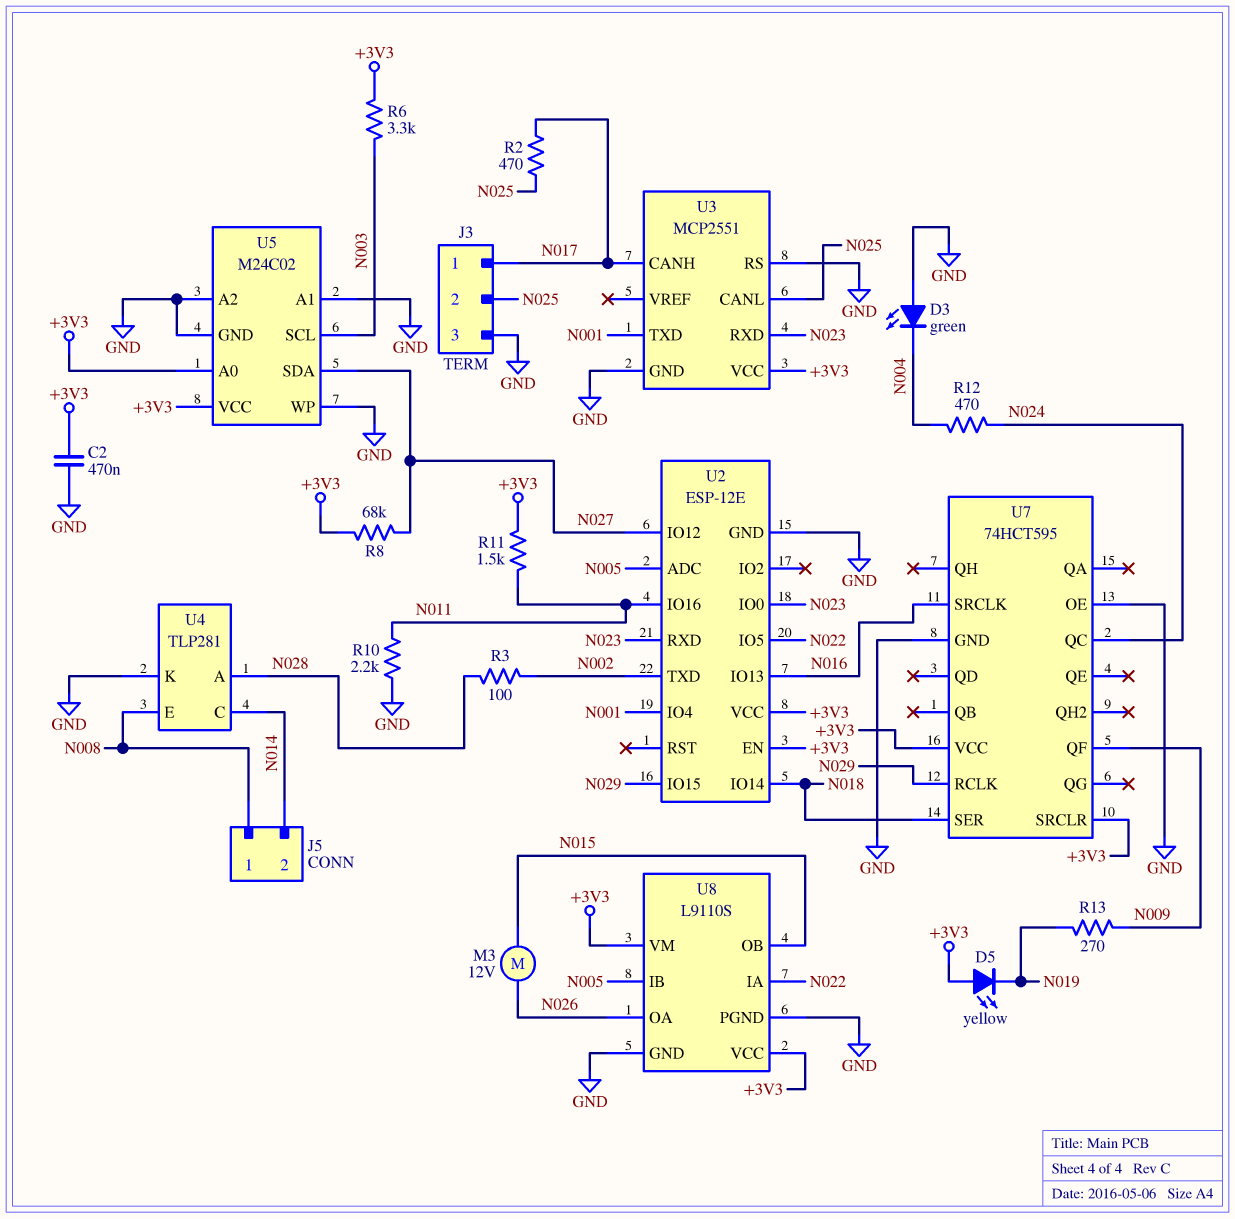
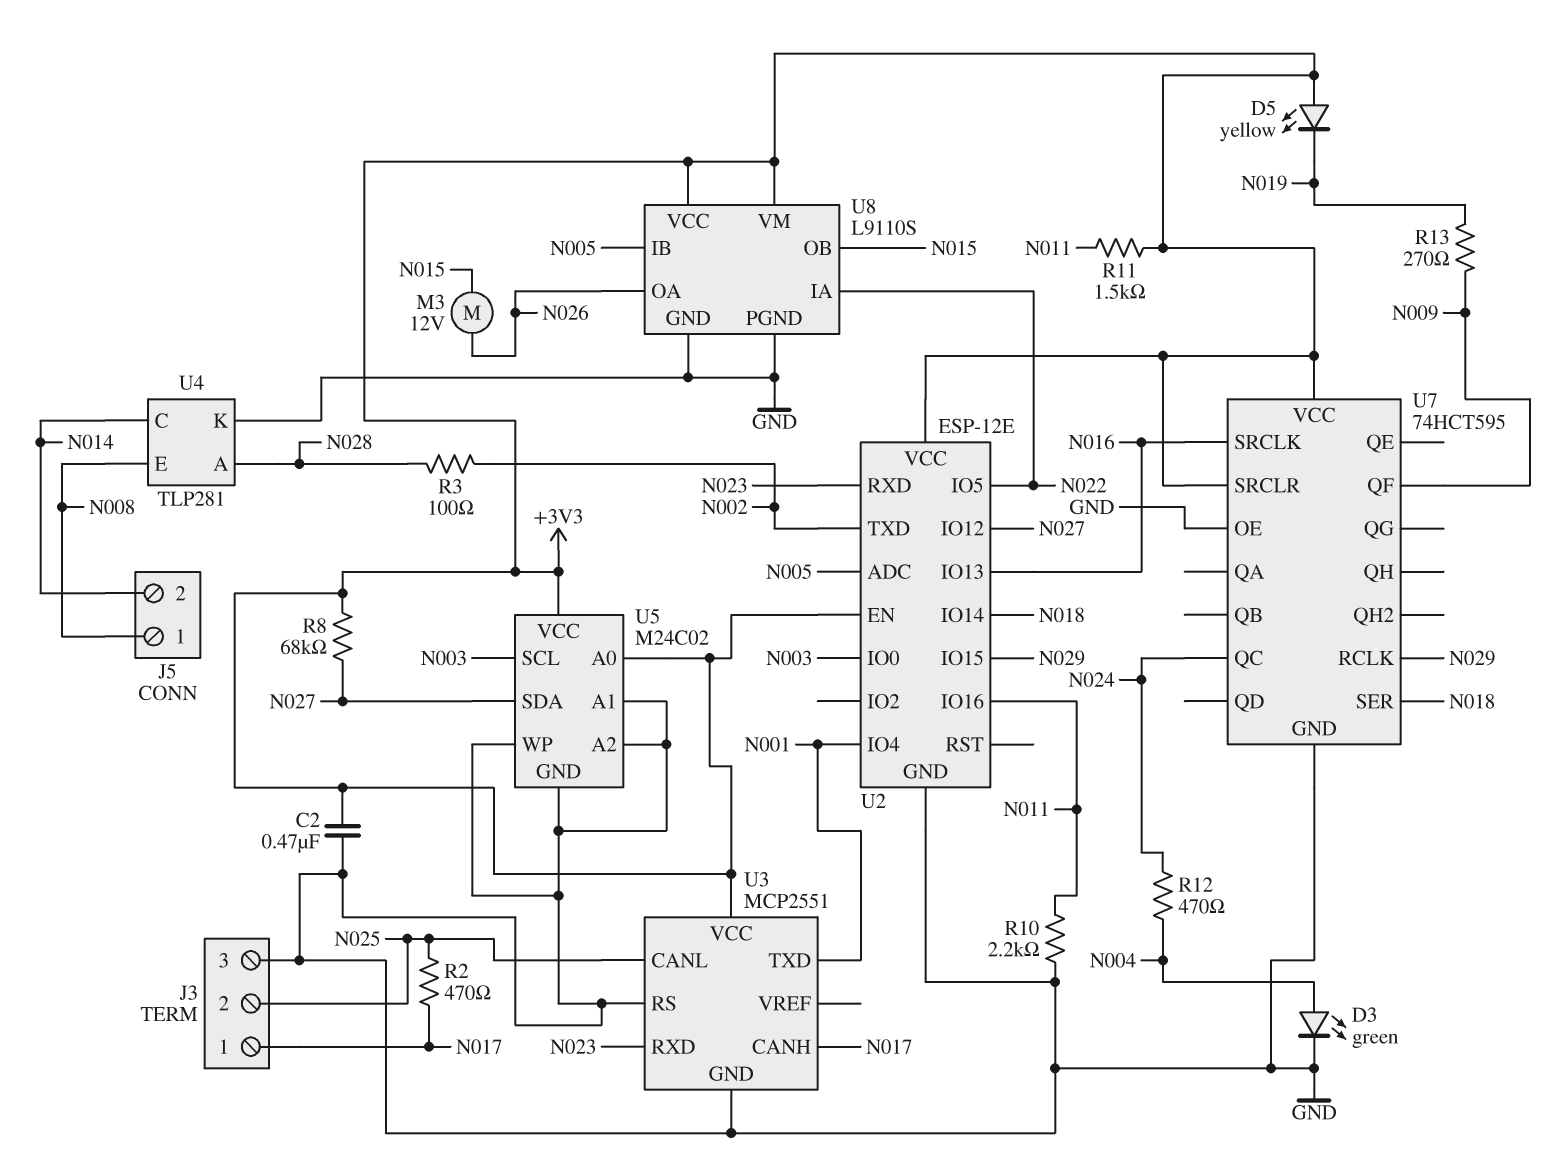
D3: LED green (A GND, K N004) -> LED green (A N004, K GND)
R6: 3.3k (+3V3, N003) -> none
U2 pin IO0: N023 -> N003

